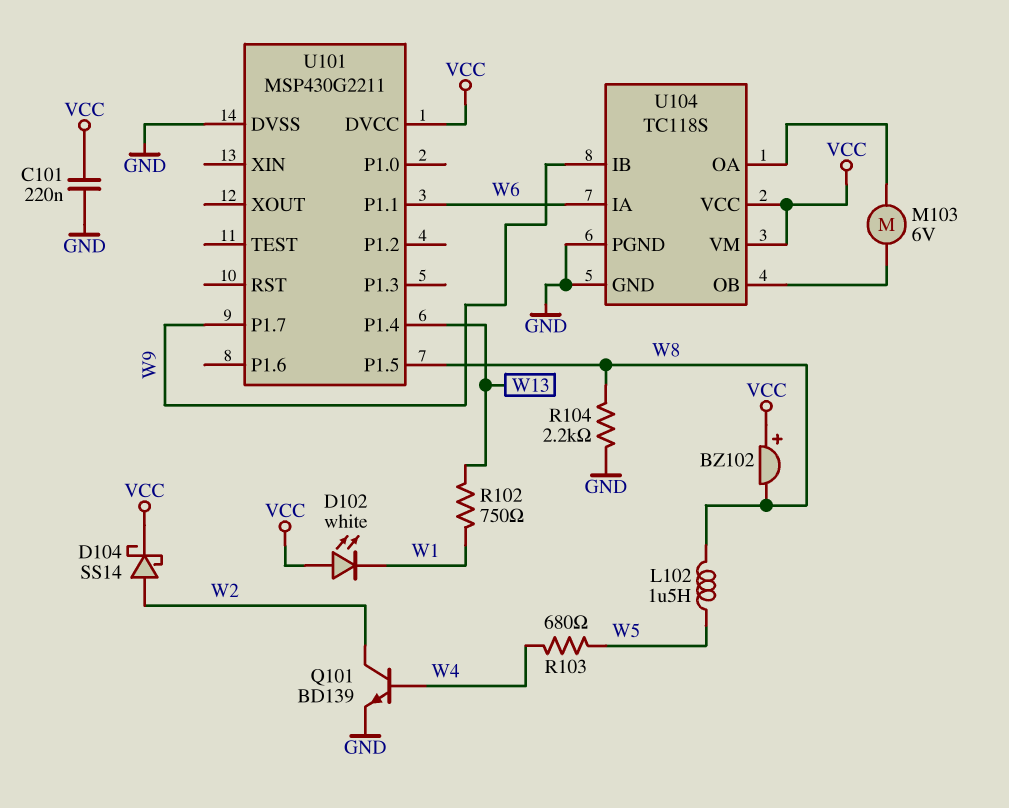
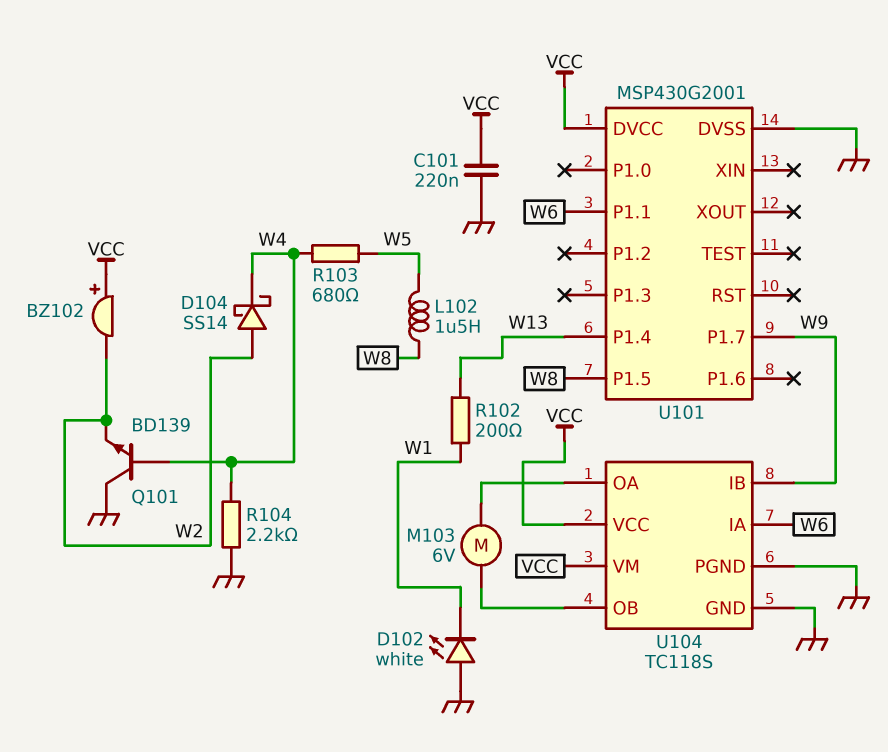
BZ102: buzzer (plus VCC, minus W8) -> buzzer (plus VCC, minus W2)
D102: LED white (A VCC, K W1) -> LED white (A GND, K W1)
D104: schottky SS14 (A W2, K VCC) -> schottky SS14 (A W2, K W4)
Q101: NPN BD139 (B W4, C W2, E GND) -> NPN BD139 (B W4, C GND, E W2)
R102: 750 (W1, W13) -> 200 (W1, W13)
R104: 2.2k (GND, W8) -> 2.2k (GND, W4)
U101: MSP430G2211 -> MSP430G2001

